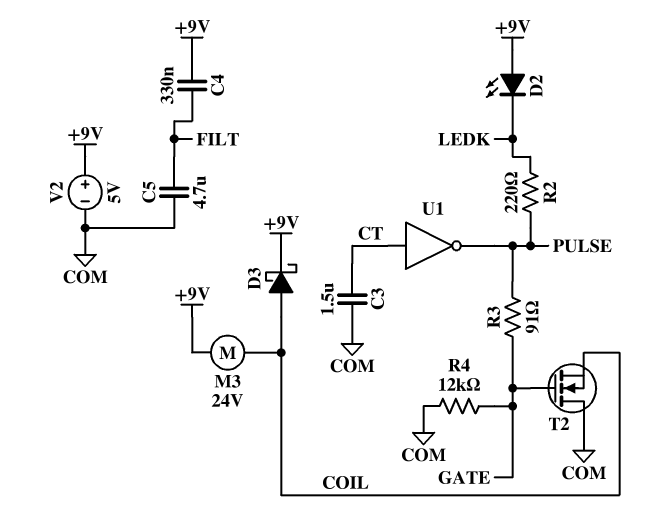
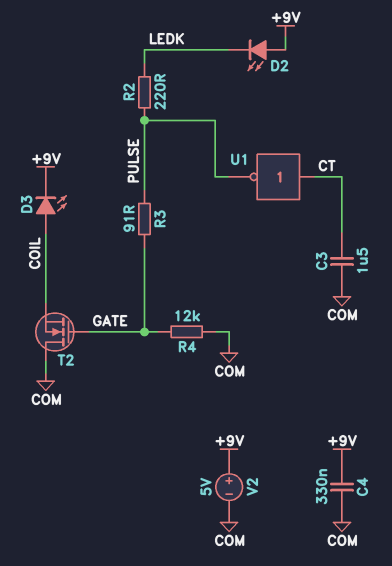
C4: 330nF (+9V, FILT) -> 330nF (+9V, COM)
C5: 4.7uF (COM, FILT) -> none
D3: schottky (A COIL, K +9V) -> LED (A COIL, K +9V)
M3: motor 24V (+9V, COIL) -> none

